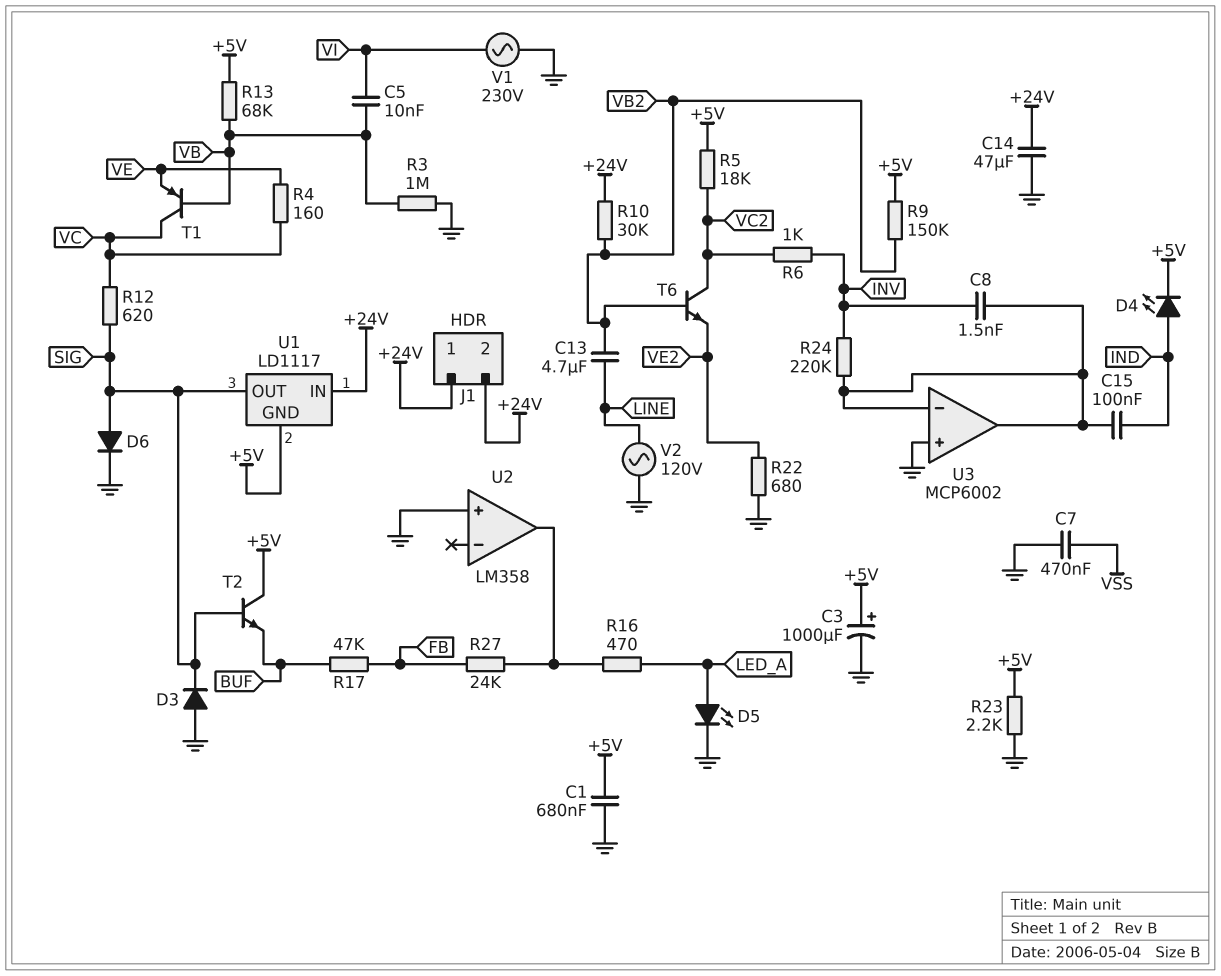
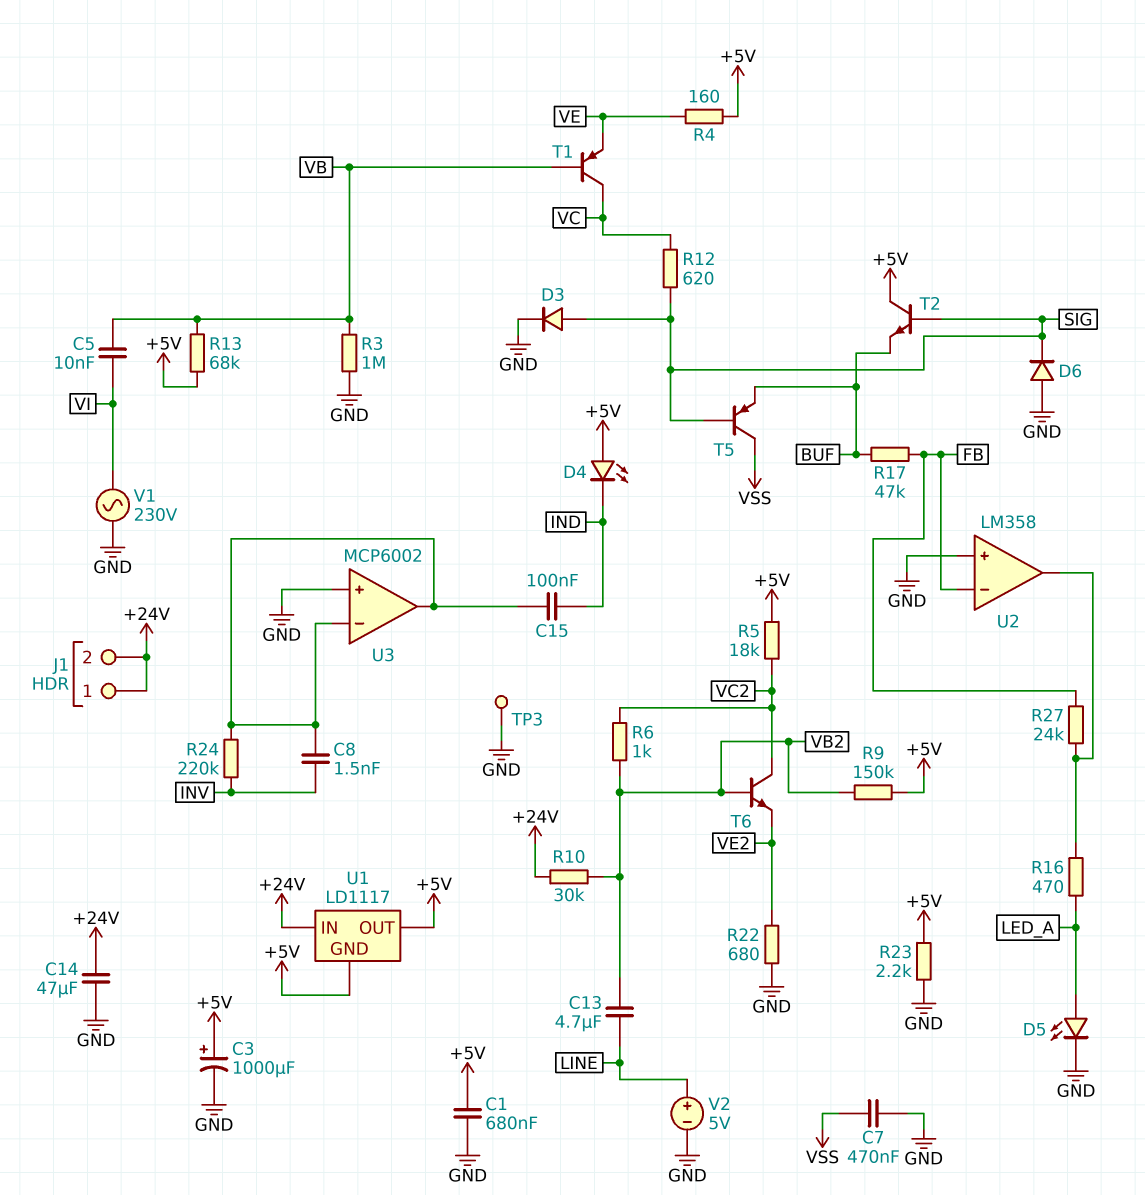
D3: diode (A GND, K SIG) -> diode (A SIG, K GND)
D4: LED (A IND, K +5V) -> LED (A +5V, K IND)
D6: diode (A SIG, K GND) -> diode (A GND, K SIG)
R4: 160 (VC, VE) -> 160 (+5V, VE)
R6: 1k (INV, VC2) -> 1k (VB2, VC2)
T5: none -> PNP (B SIG, C VSS, E BUF)
TP3: none -> test point (GND)
U1 pin OUT: SIG -> +5V
U2 pin in-: none -> FB
V2: AC 120V (GND, LINE) -> 5V (plus LINE, minus GND)

